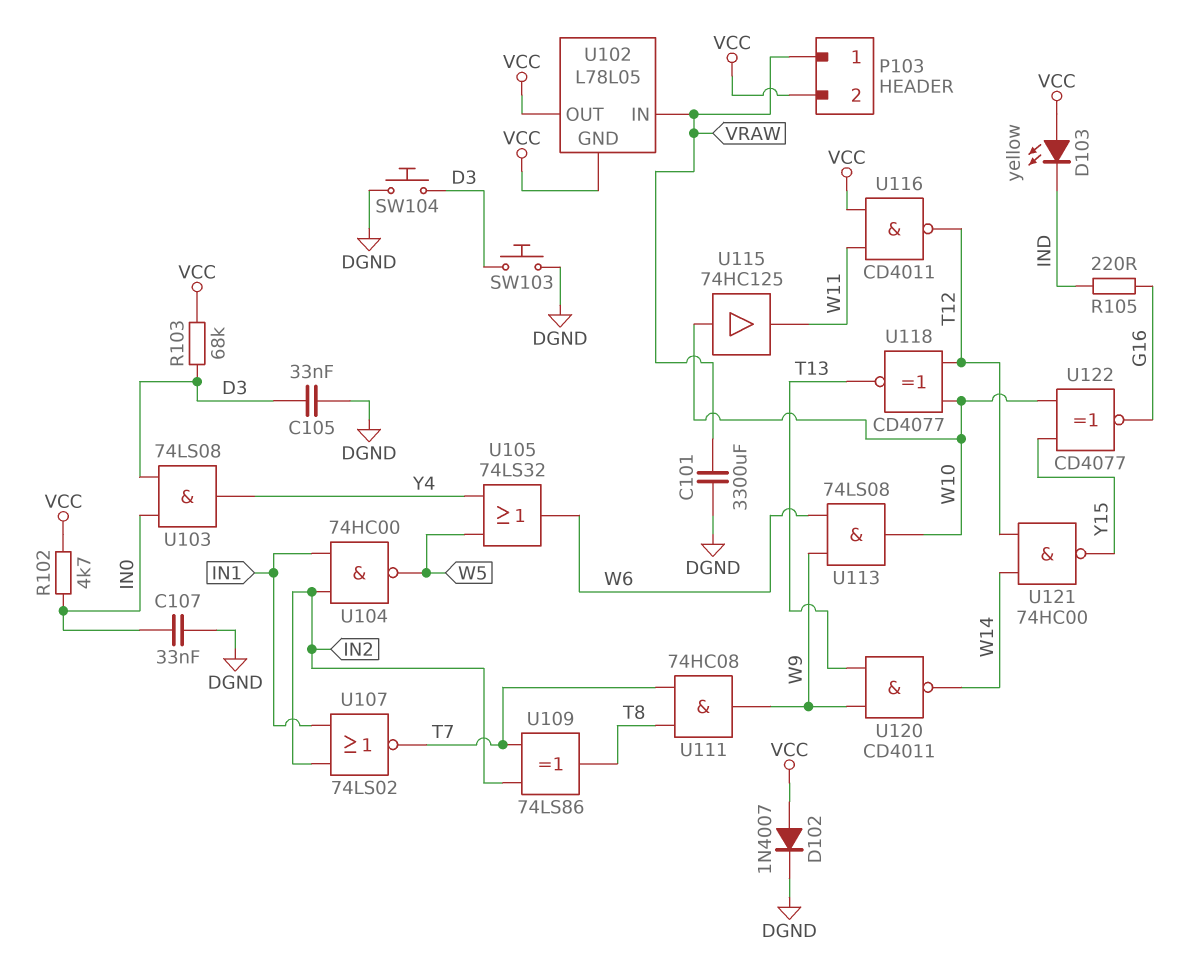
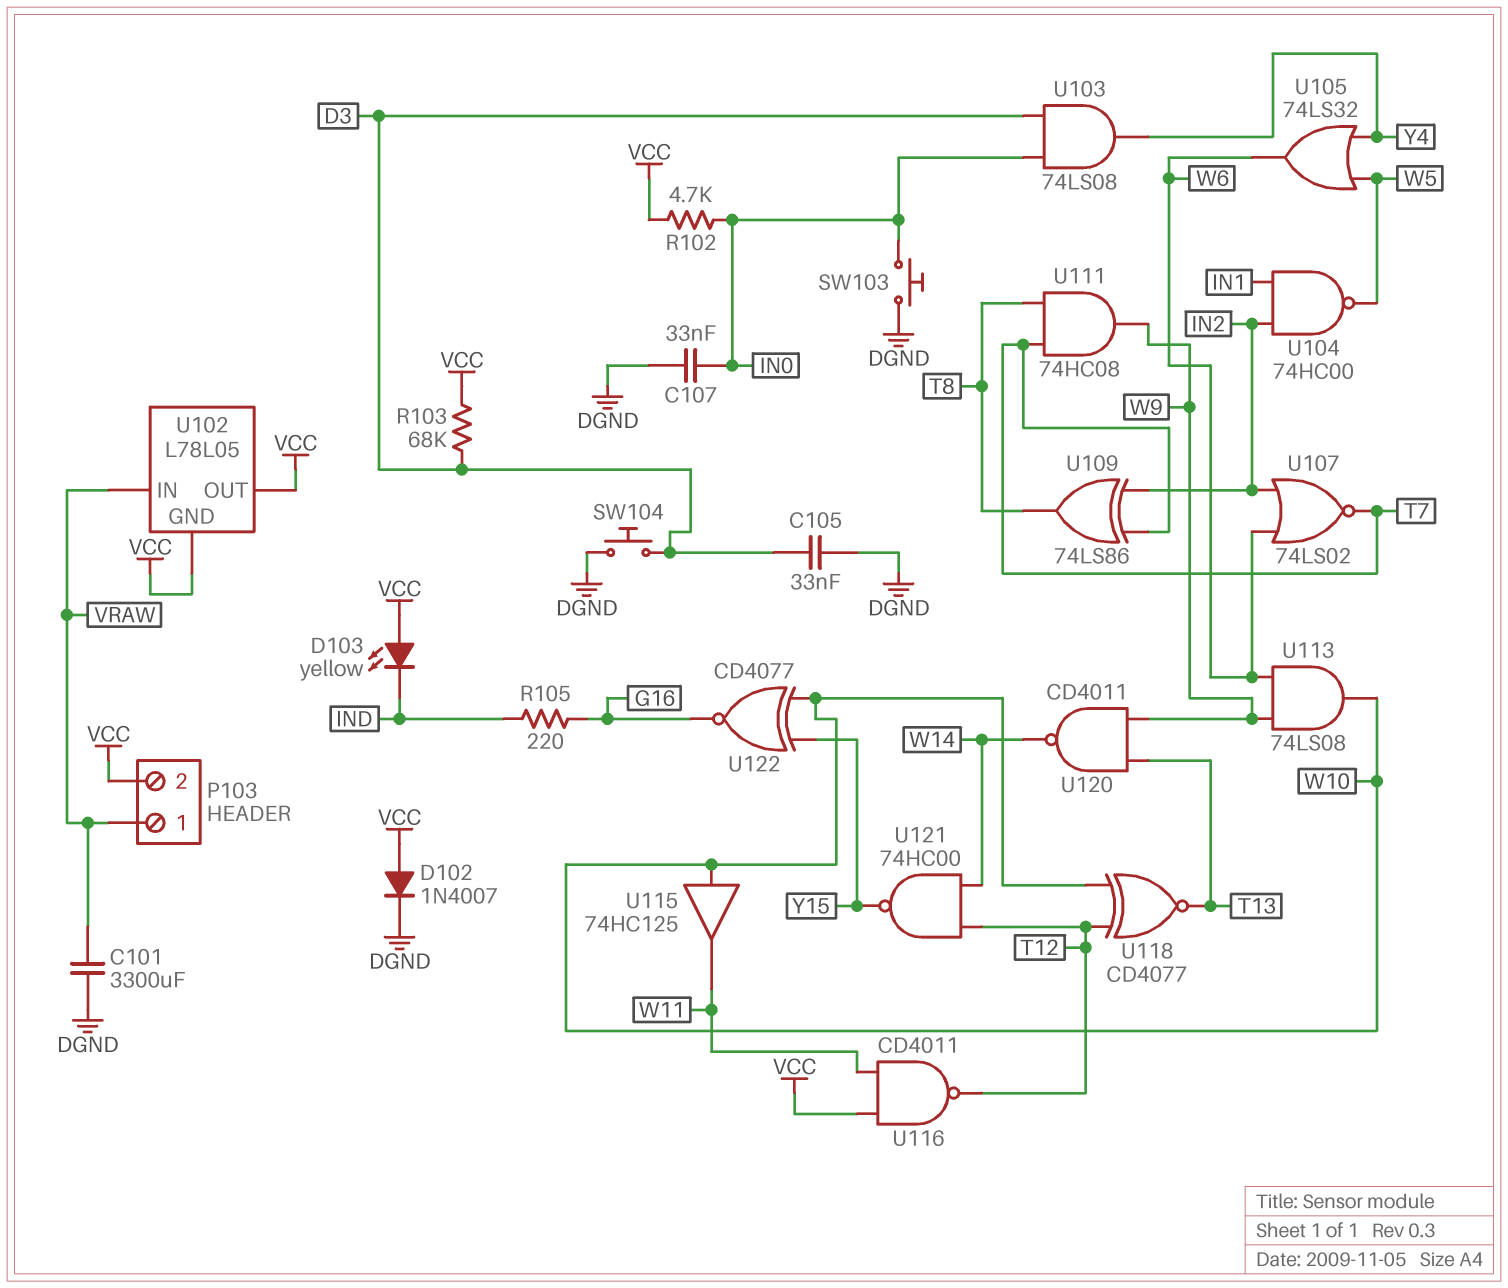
SW103: button (D3, DGND) -> button (DGND, IN0)
U107: NOR 74LS02 (in IN1, in IN2, out T7) -> NOR 74LS02 (in IN2, in W6, out T7)

